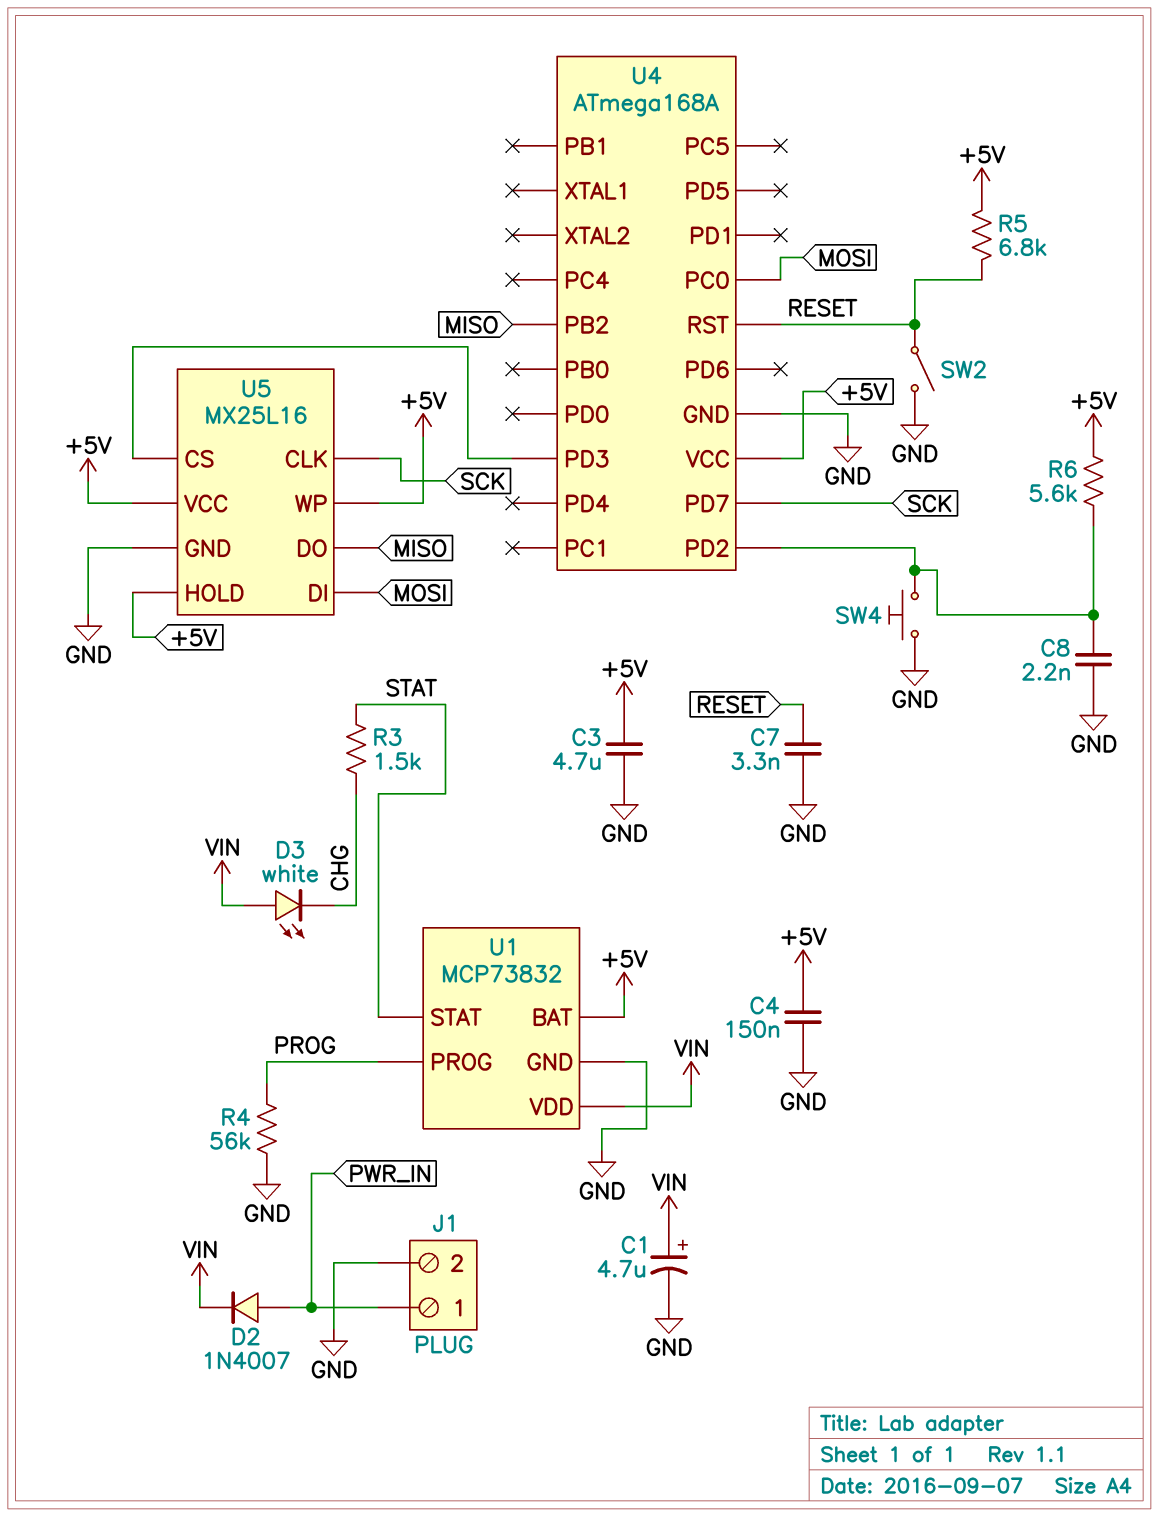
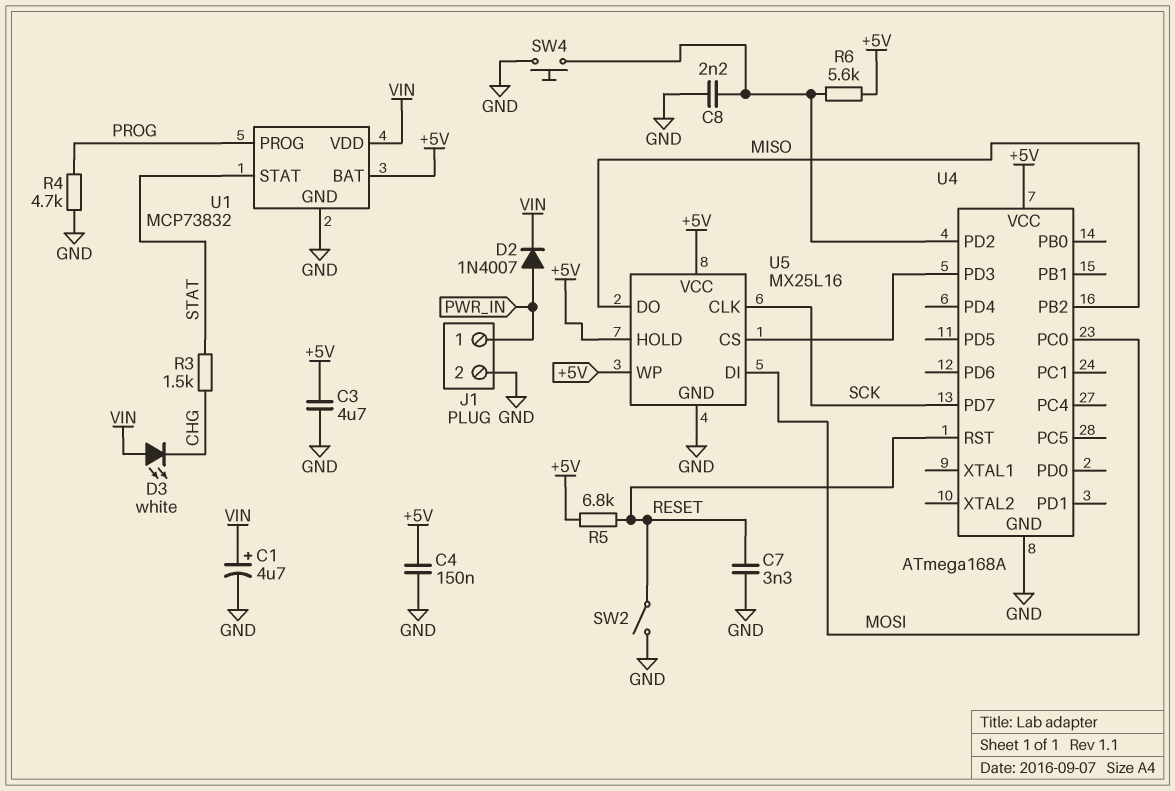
R4: 56k (GND, PROG) -> 4.7k (GND, PROG)

